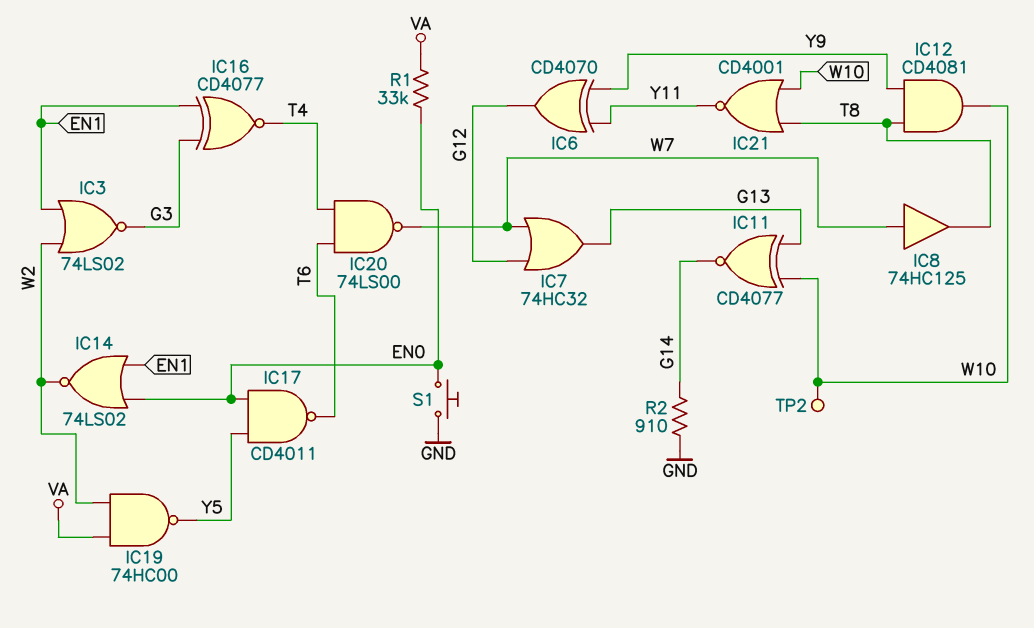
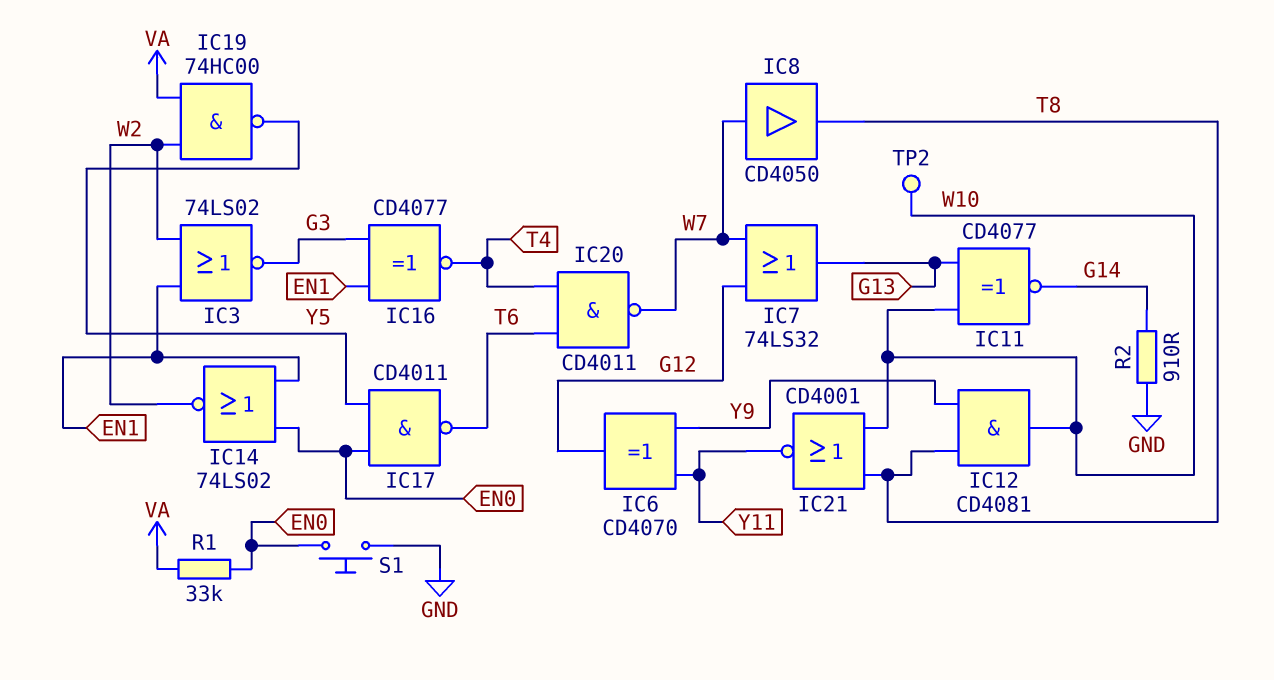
IC7: OR 74HC32 (in G12, in W7, out G13) -> OR 74LS32 (in G12, in W7, out G13)
IC8: buffer 74HC125 (in W7, out T8) -> buffer CD4050 (in W7, out T8)
IC20: NAND 74LS00 (in T4, in T6, out W7) -> NAND CD4011 (in T4, in T6, out W7)

